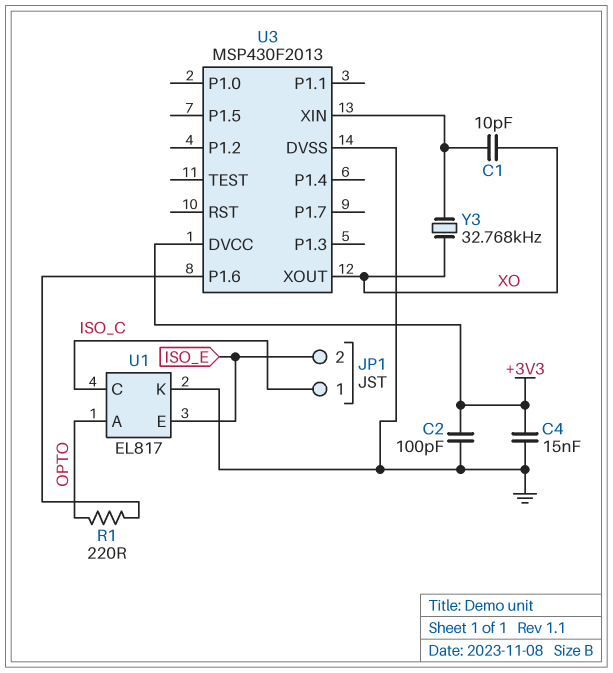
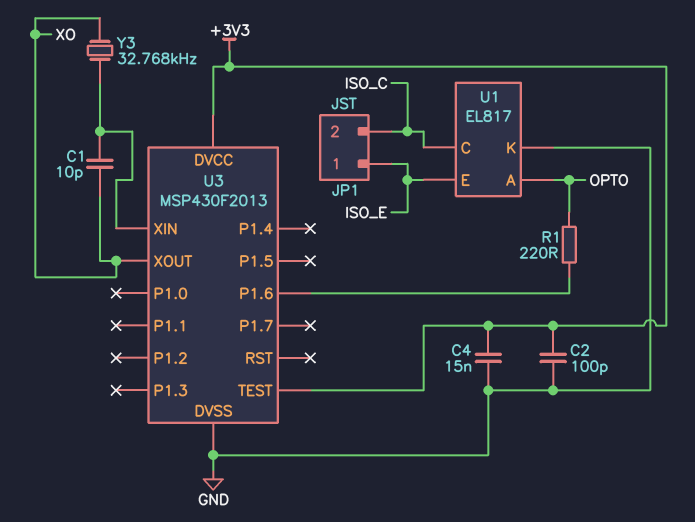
JP1 pin 1: ISO_C -> ISO_E
JP1 pin 2: ISO_E -> ISO_C
U3 pin TEST: none -> +3V3

